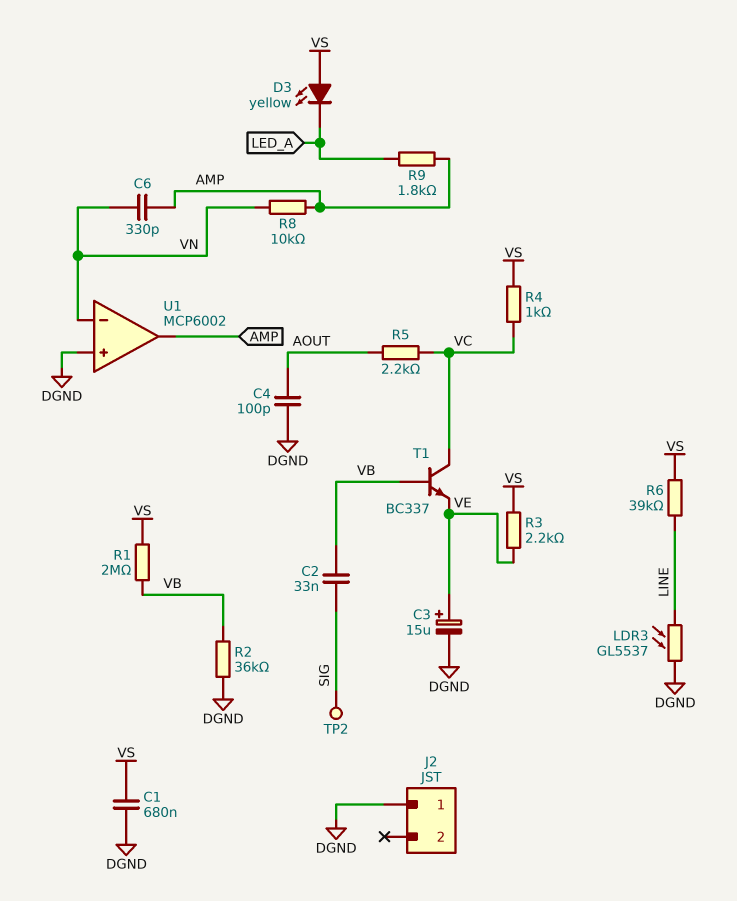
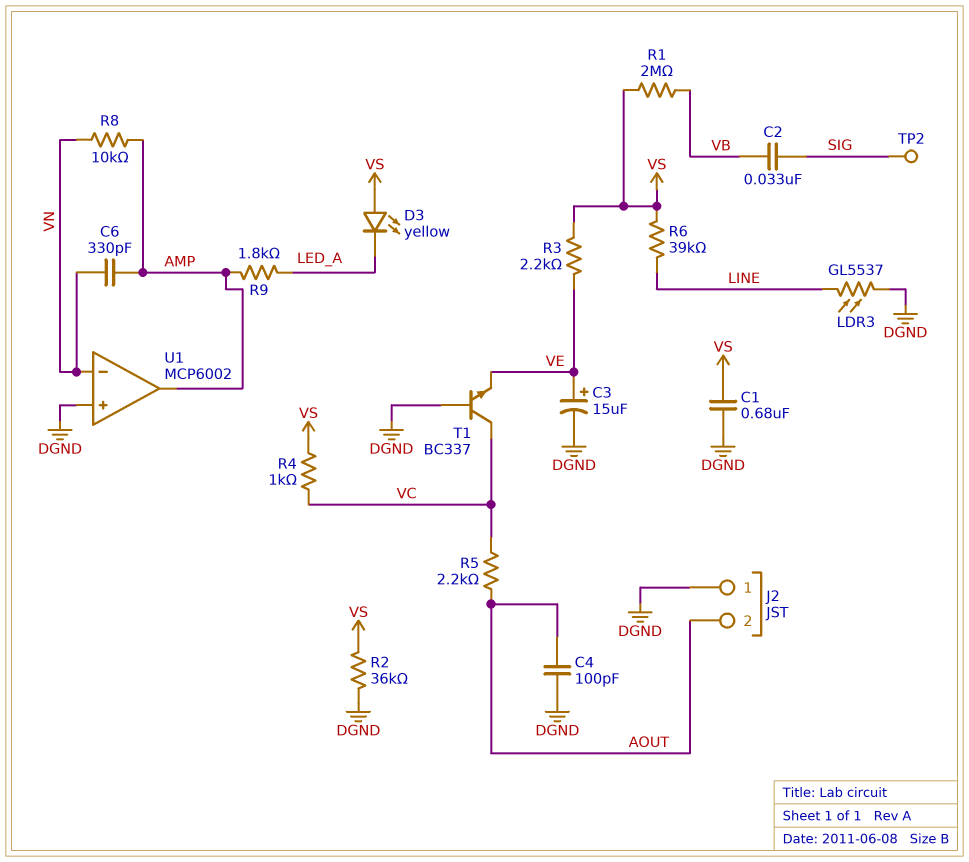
J2 pin 2: none -> AOUT
R2: 36k (DGND, VB) -> 36k (DGND, VS)
T1: NPN BC337 (B VB, C VC, E VE) -> NPN BC337 (B DGND, C VC, E VE)

